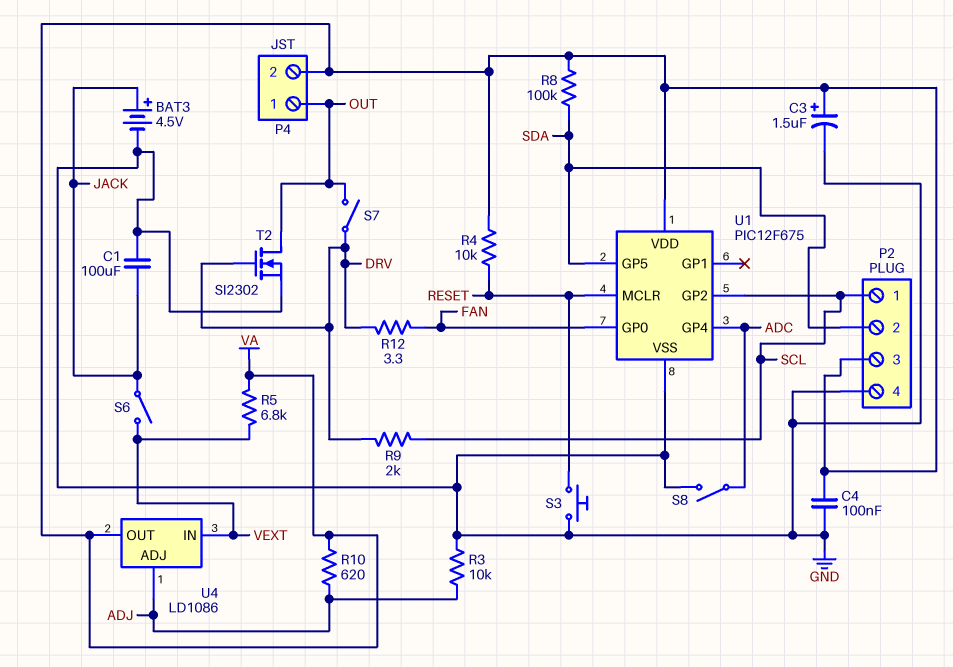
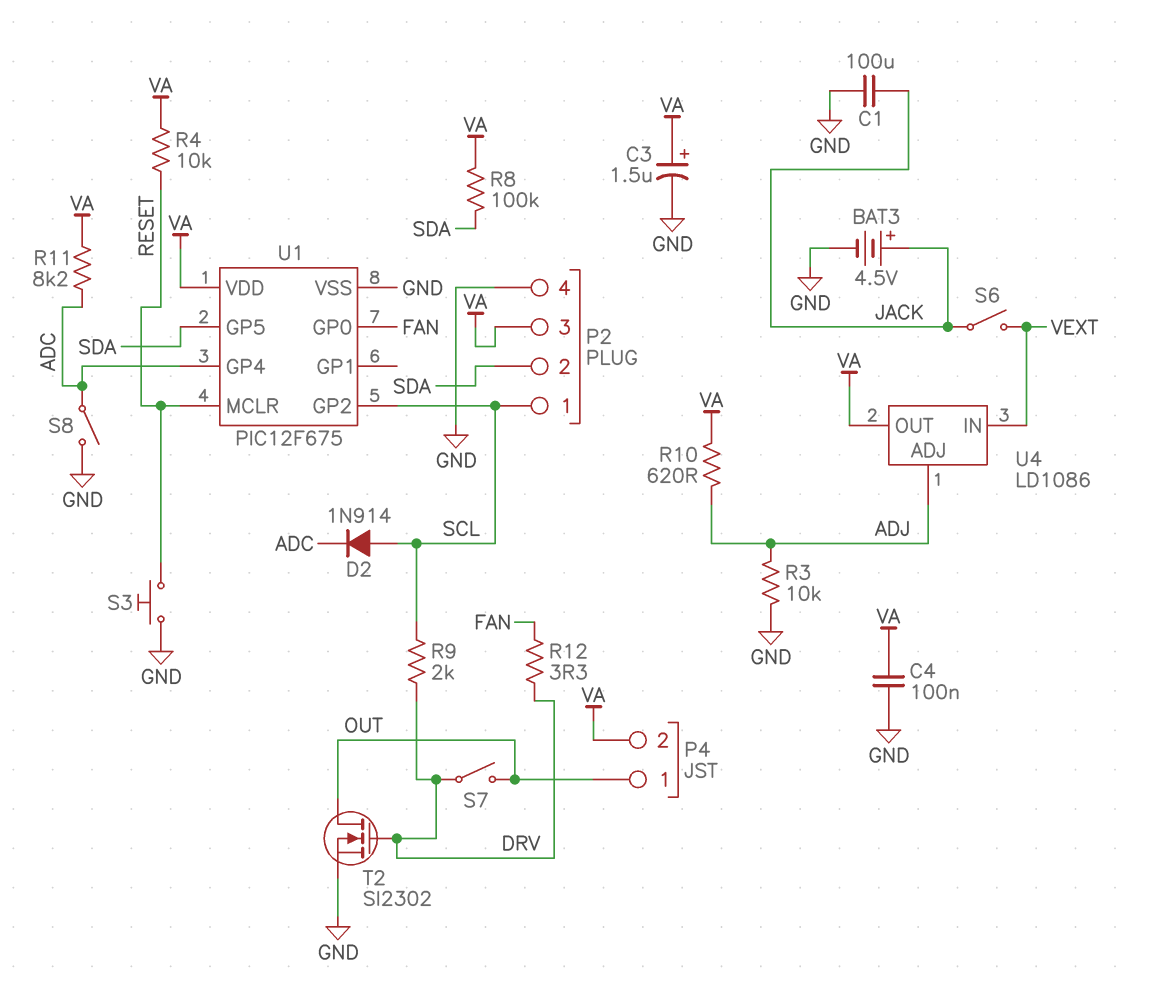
D2: none -> diode 1N914 (A SCL, K ADC)
R5: 6.8k (VA, VEXT) -> none
R11: none -> 8.2k (ADC, VA)

